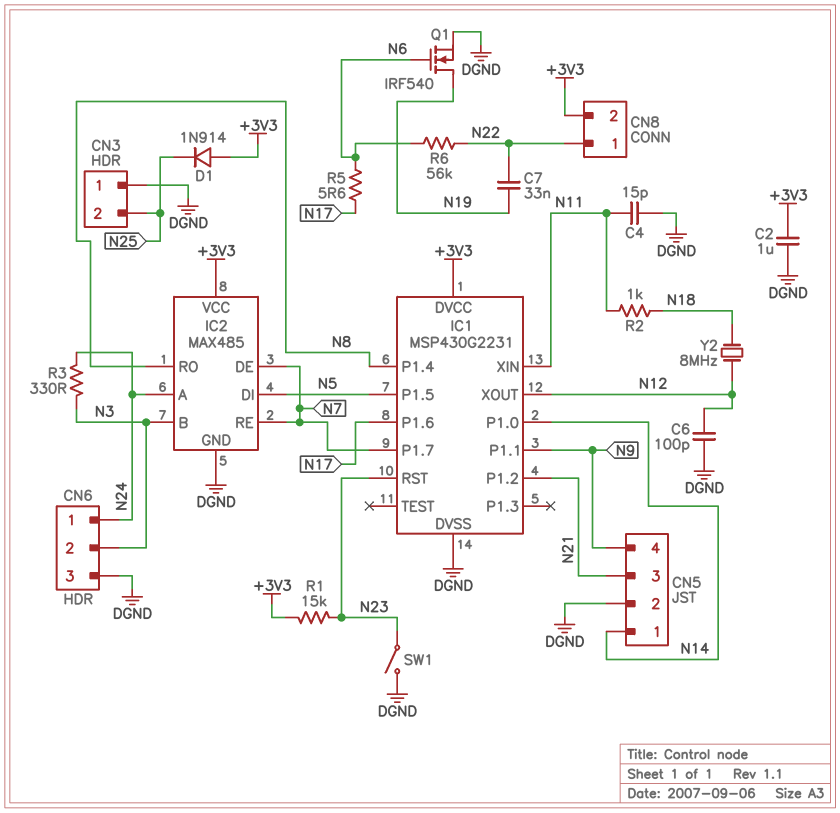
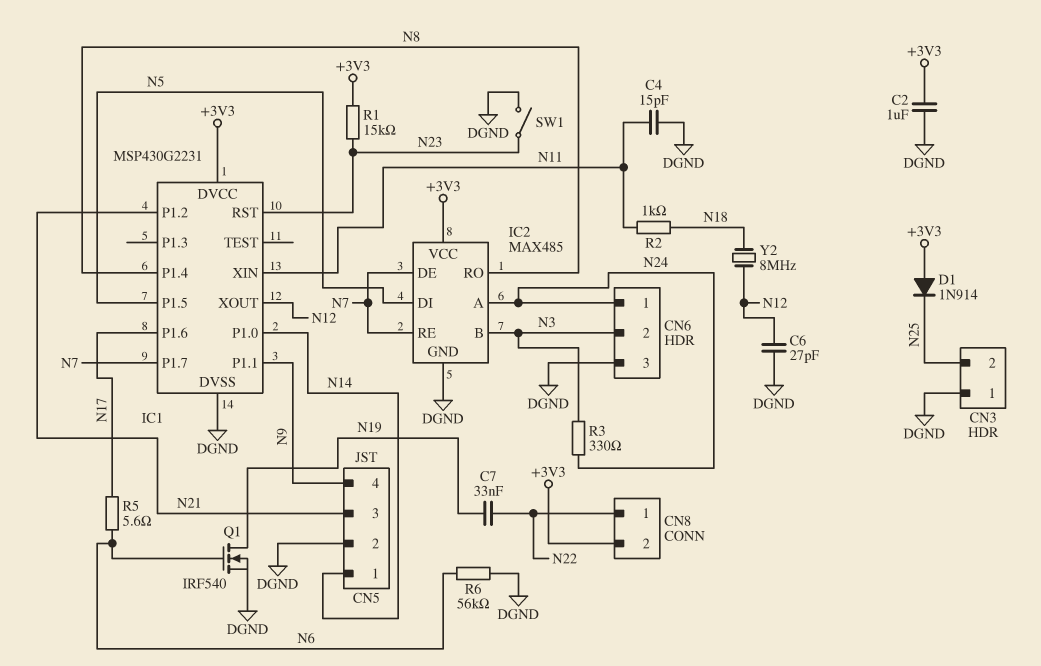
C6: 100pF (DGND, N12) -> 27pF (DGND, N12)
R6: 56k (N6, N22) -> 56k (DGND, N6)

